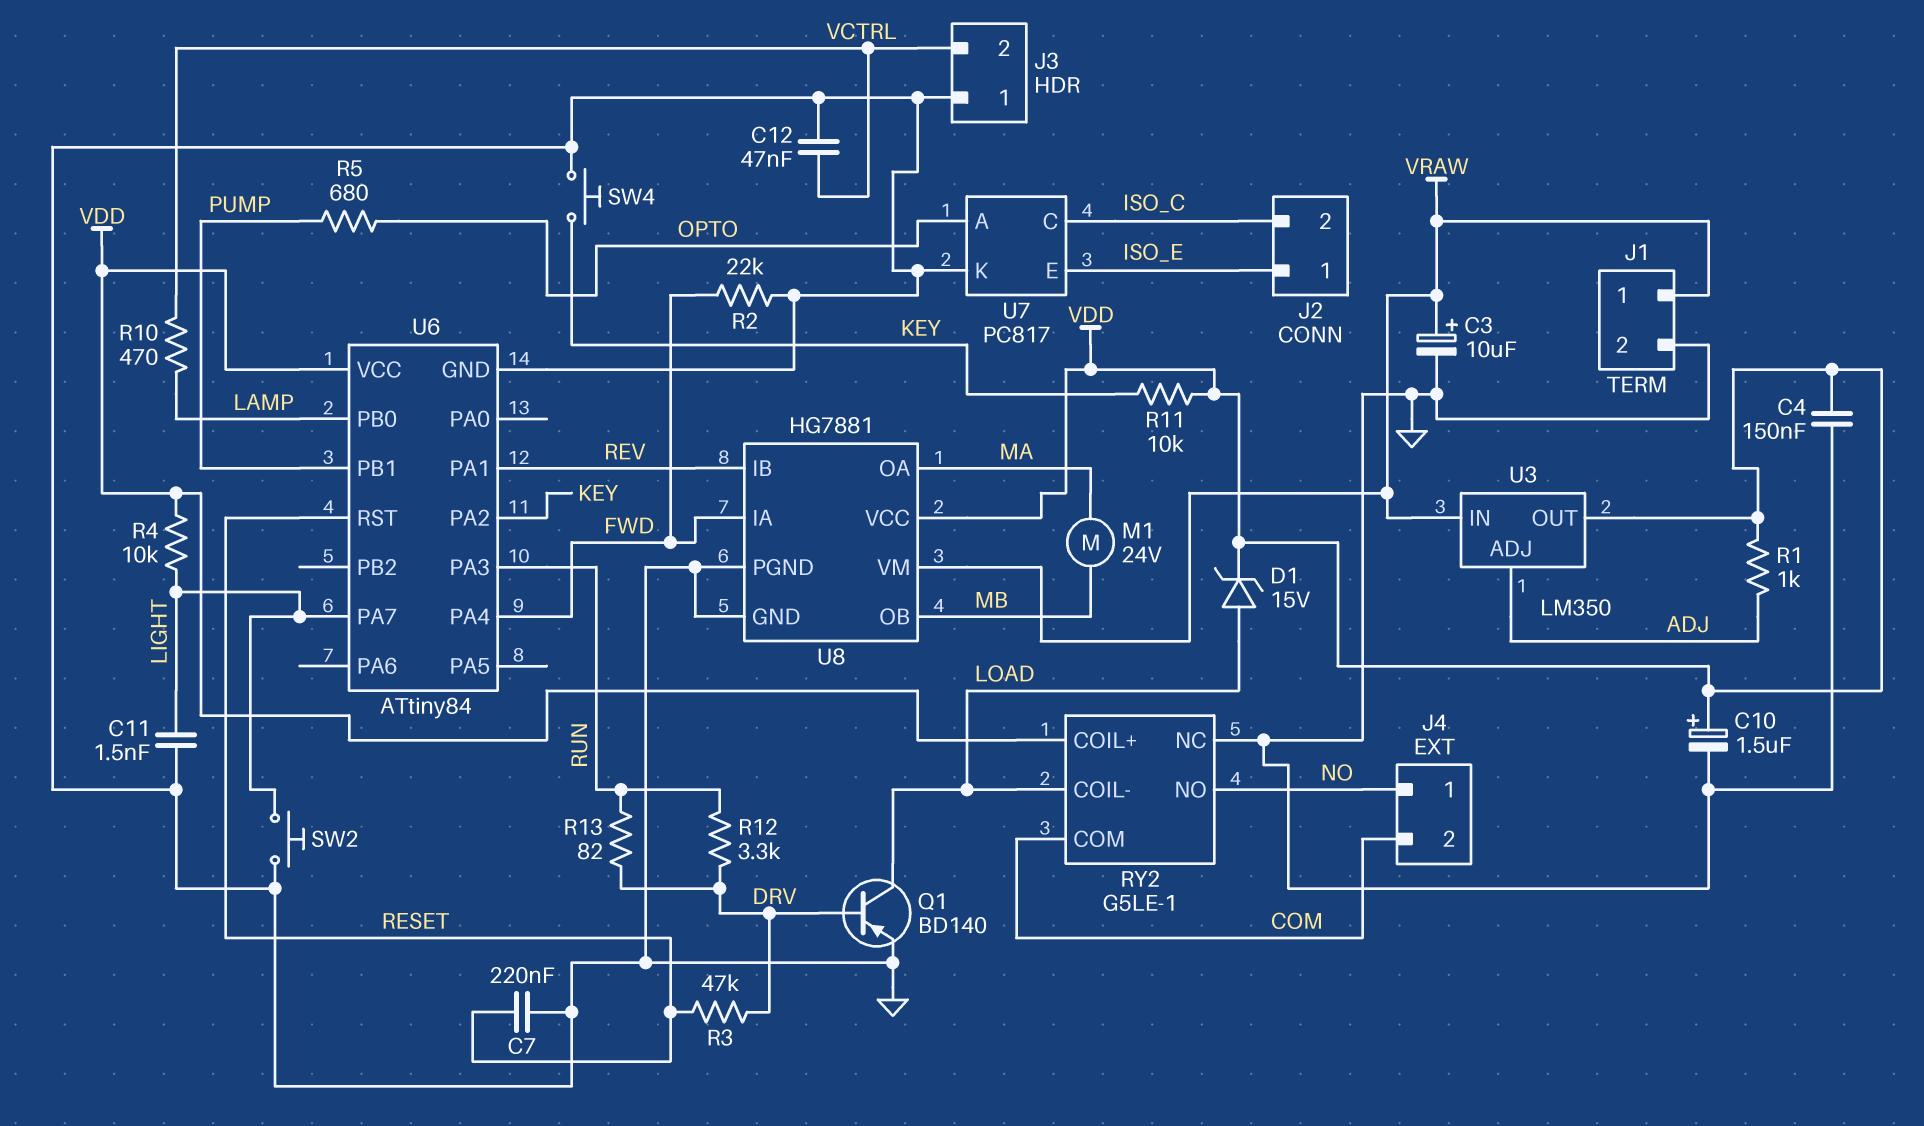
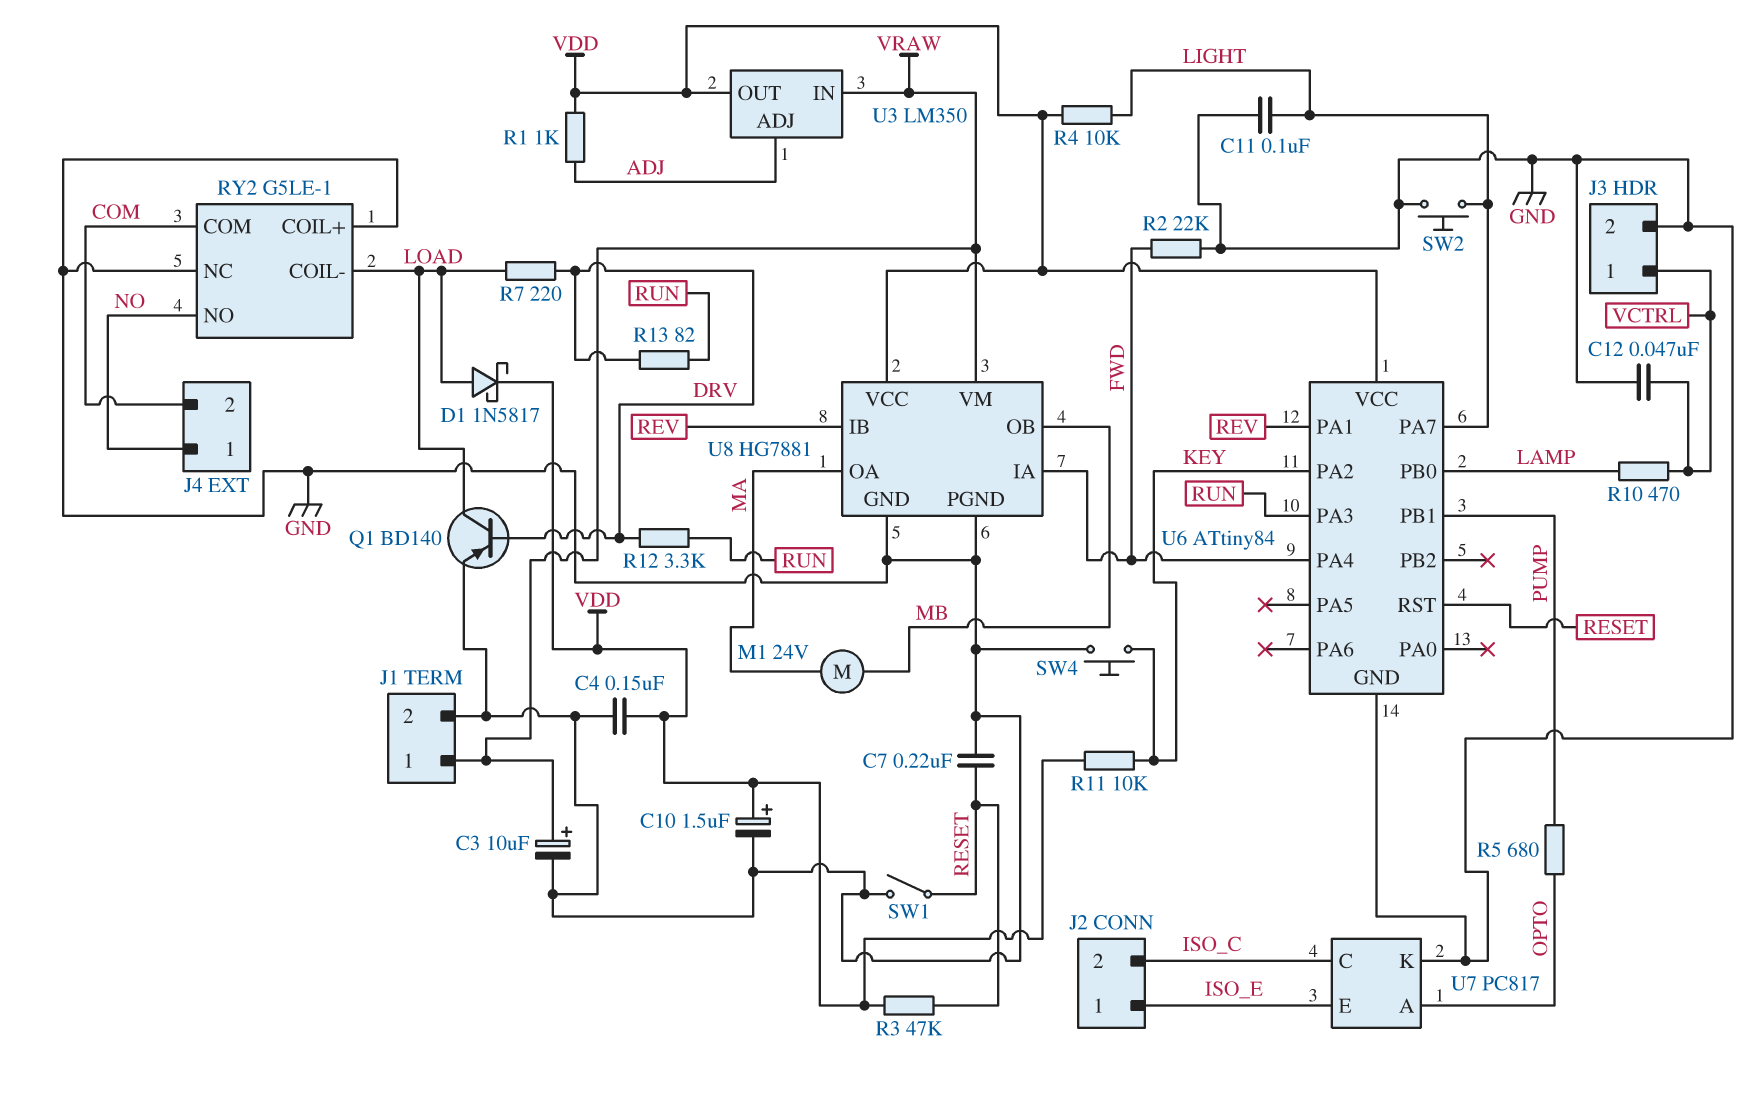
C11: 1.5nF (GND, LIGHT) -> 100nF (GND, LIGHT)
D1: zener 15V (A LOAD, K VDD) -> schottky 1N5817 (A LOAD, K VDD)
J3 pin 1: GND -> VCTRL
J3 pin 2: VCTRL -> GND
R3: 47k (DRV, RESET) -> 47k (RESET, VDD)
R7: none -> 220 (DRV, LOAD)
RY2 pin COIL+: VDD -> GND
SW1: none -> switch (GND, RESET)

